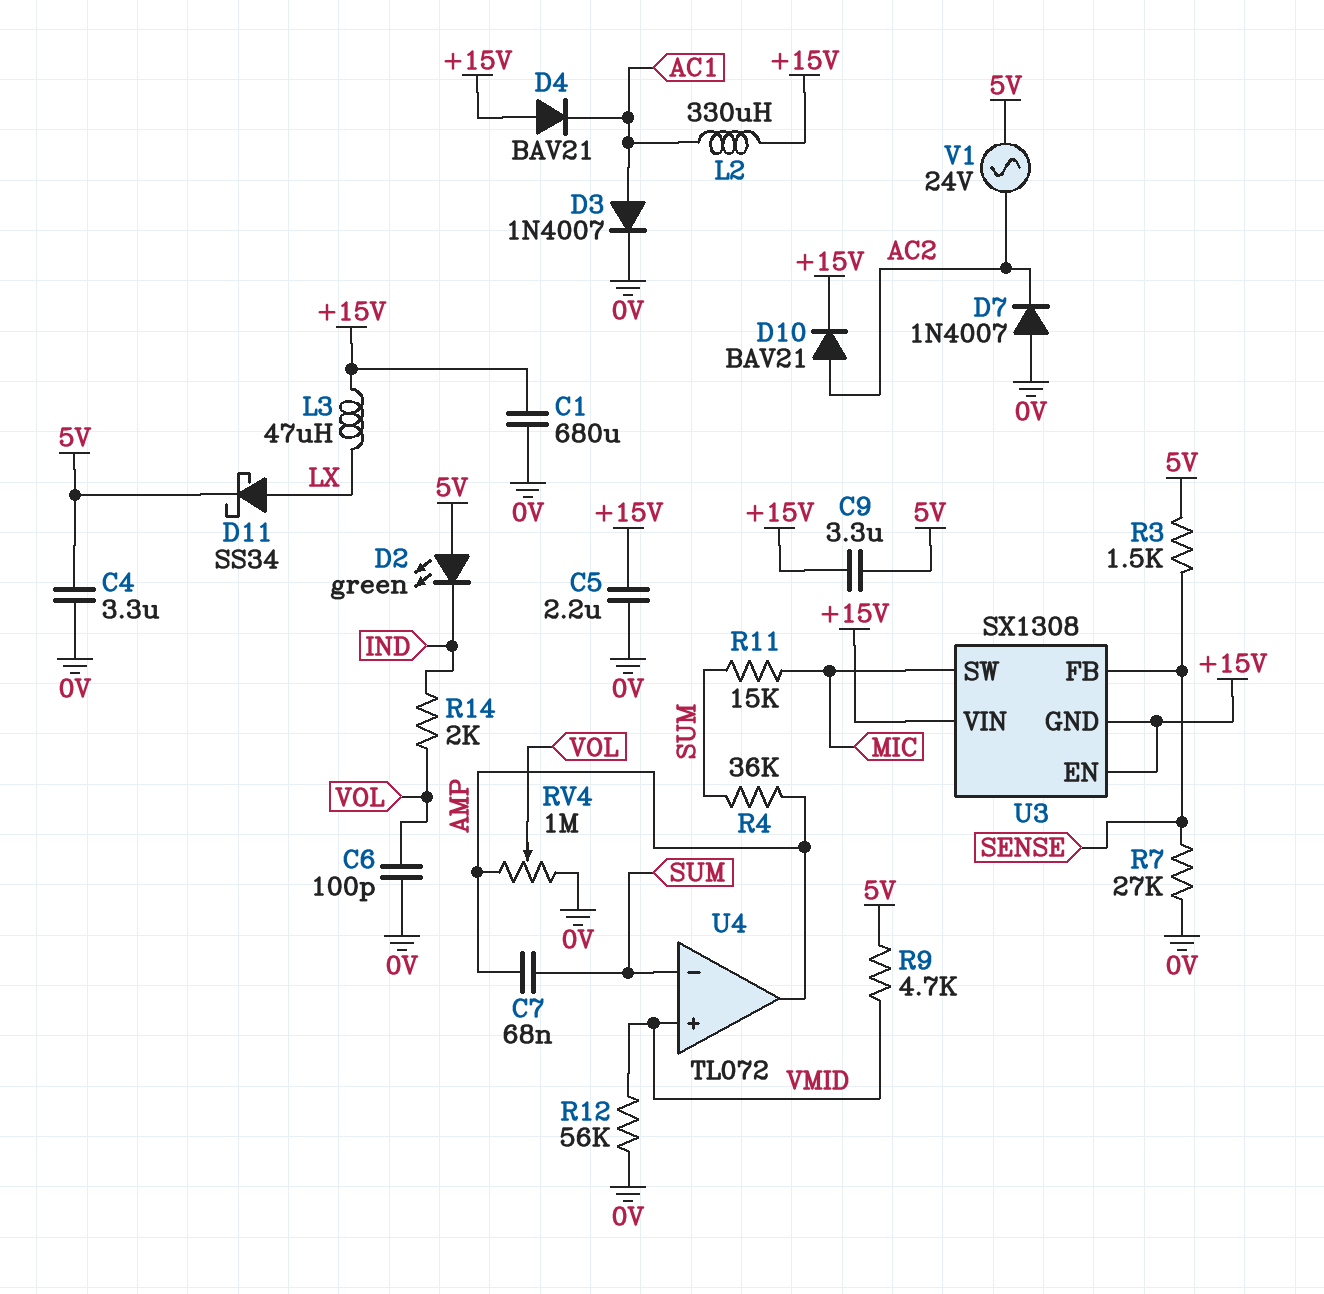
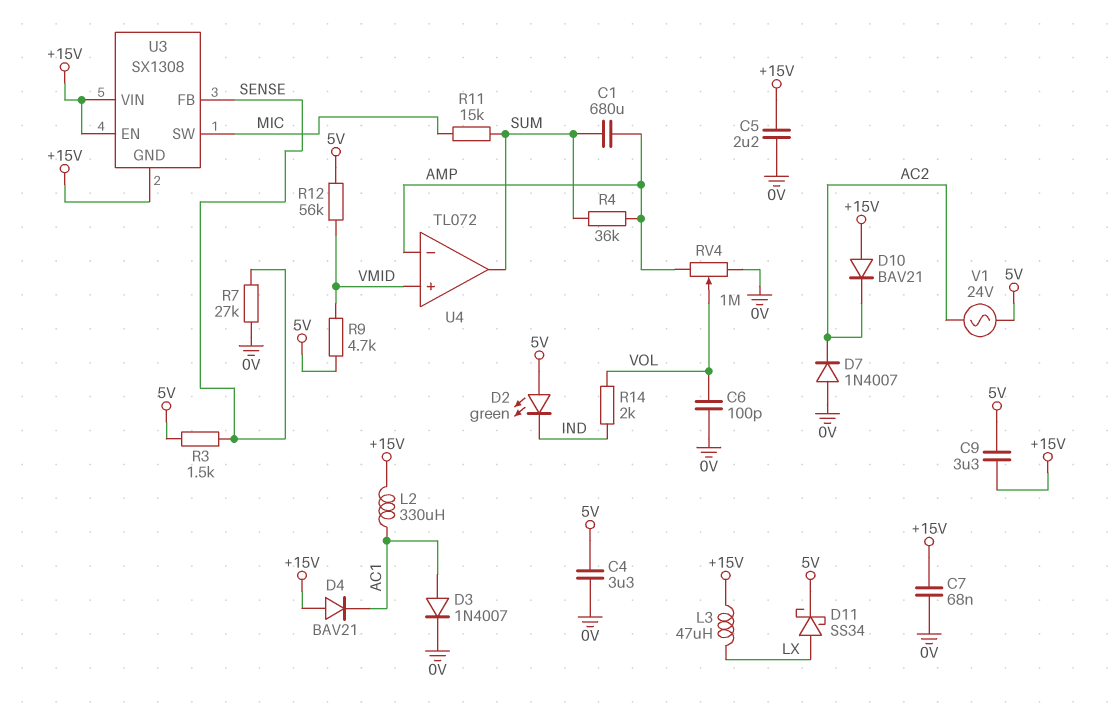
C1: 680uF (+15V, 0V) -> 680uF (AMP, SUM)
C7: 68nF (AMP, SUM) -> 68nF (+15V, 0V)
D10: diode BAV21 (A AC2, K +15V) -> diode BAV21 (A +15V, K AC2)
R12: 56k (0V, VMID) -> 56k (5V, VMID)
U4 pin in-: SUM -> AMP
U4 pin out: AMP -> SUM

